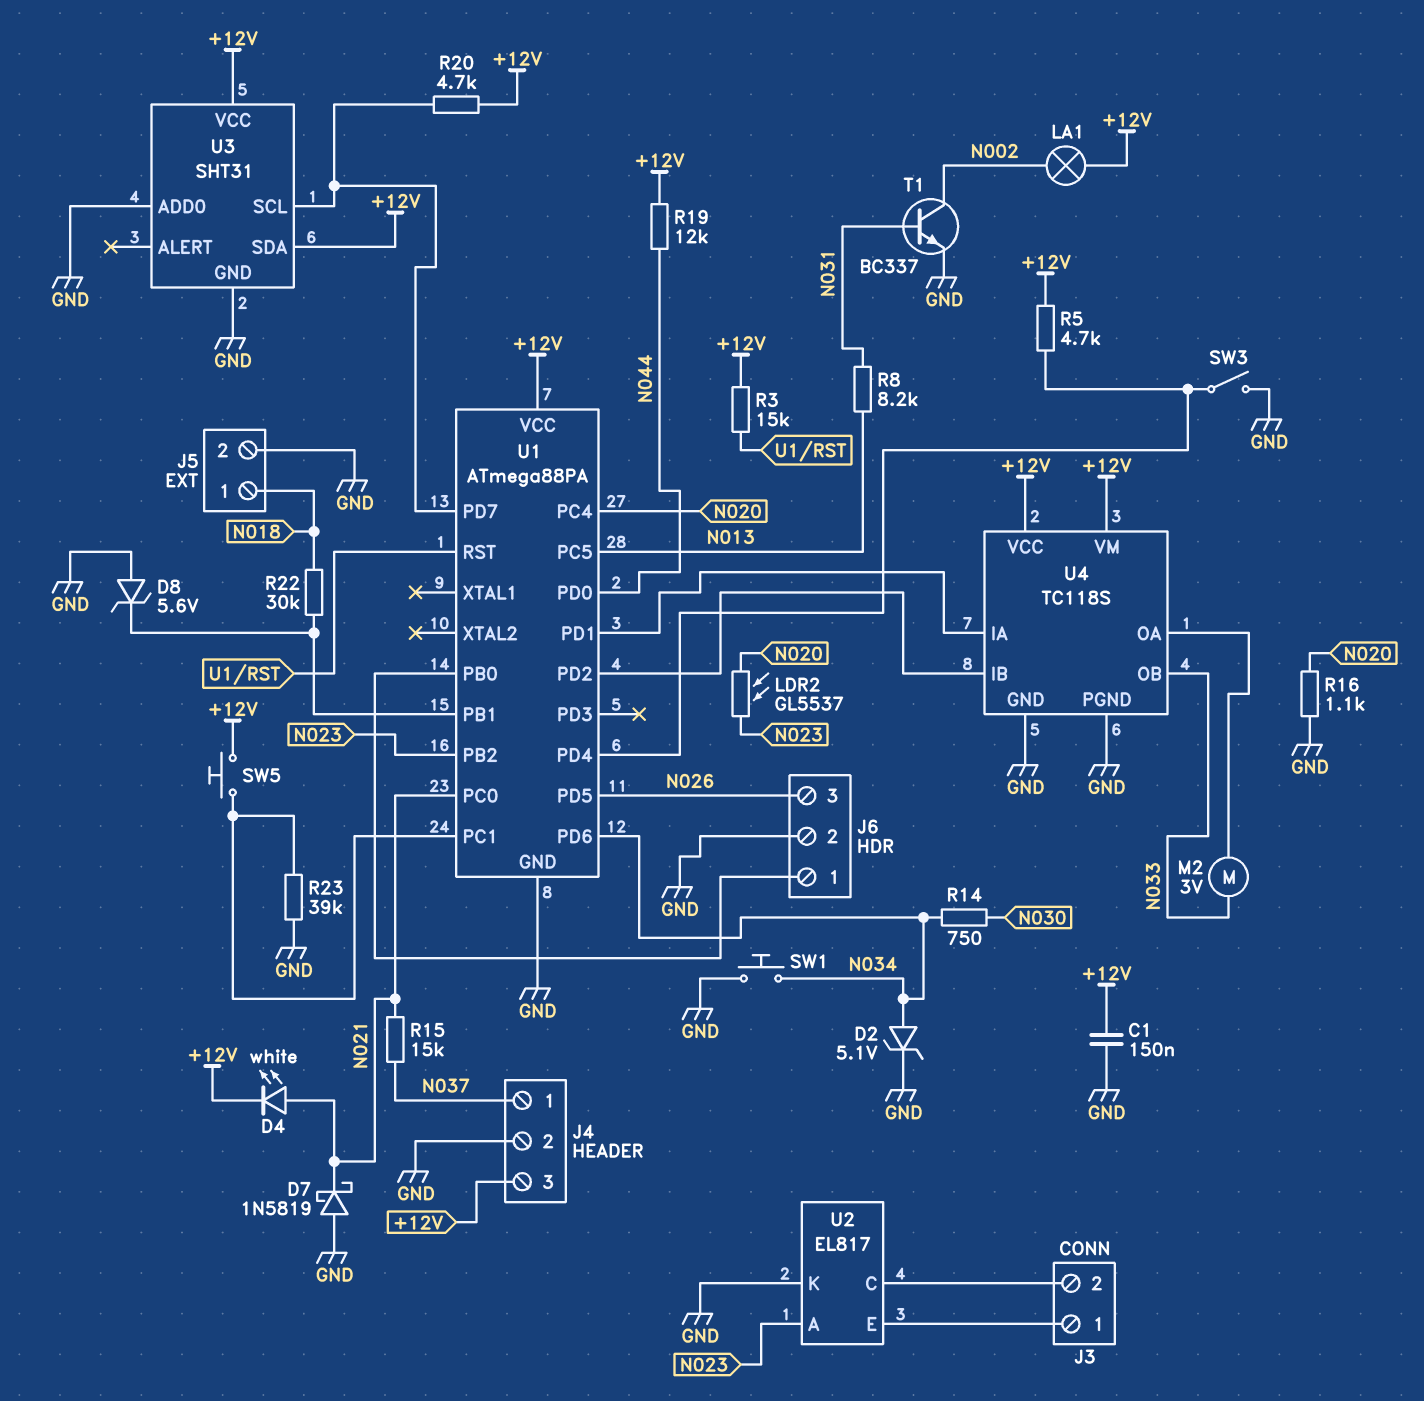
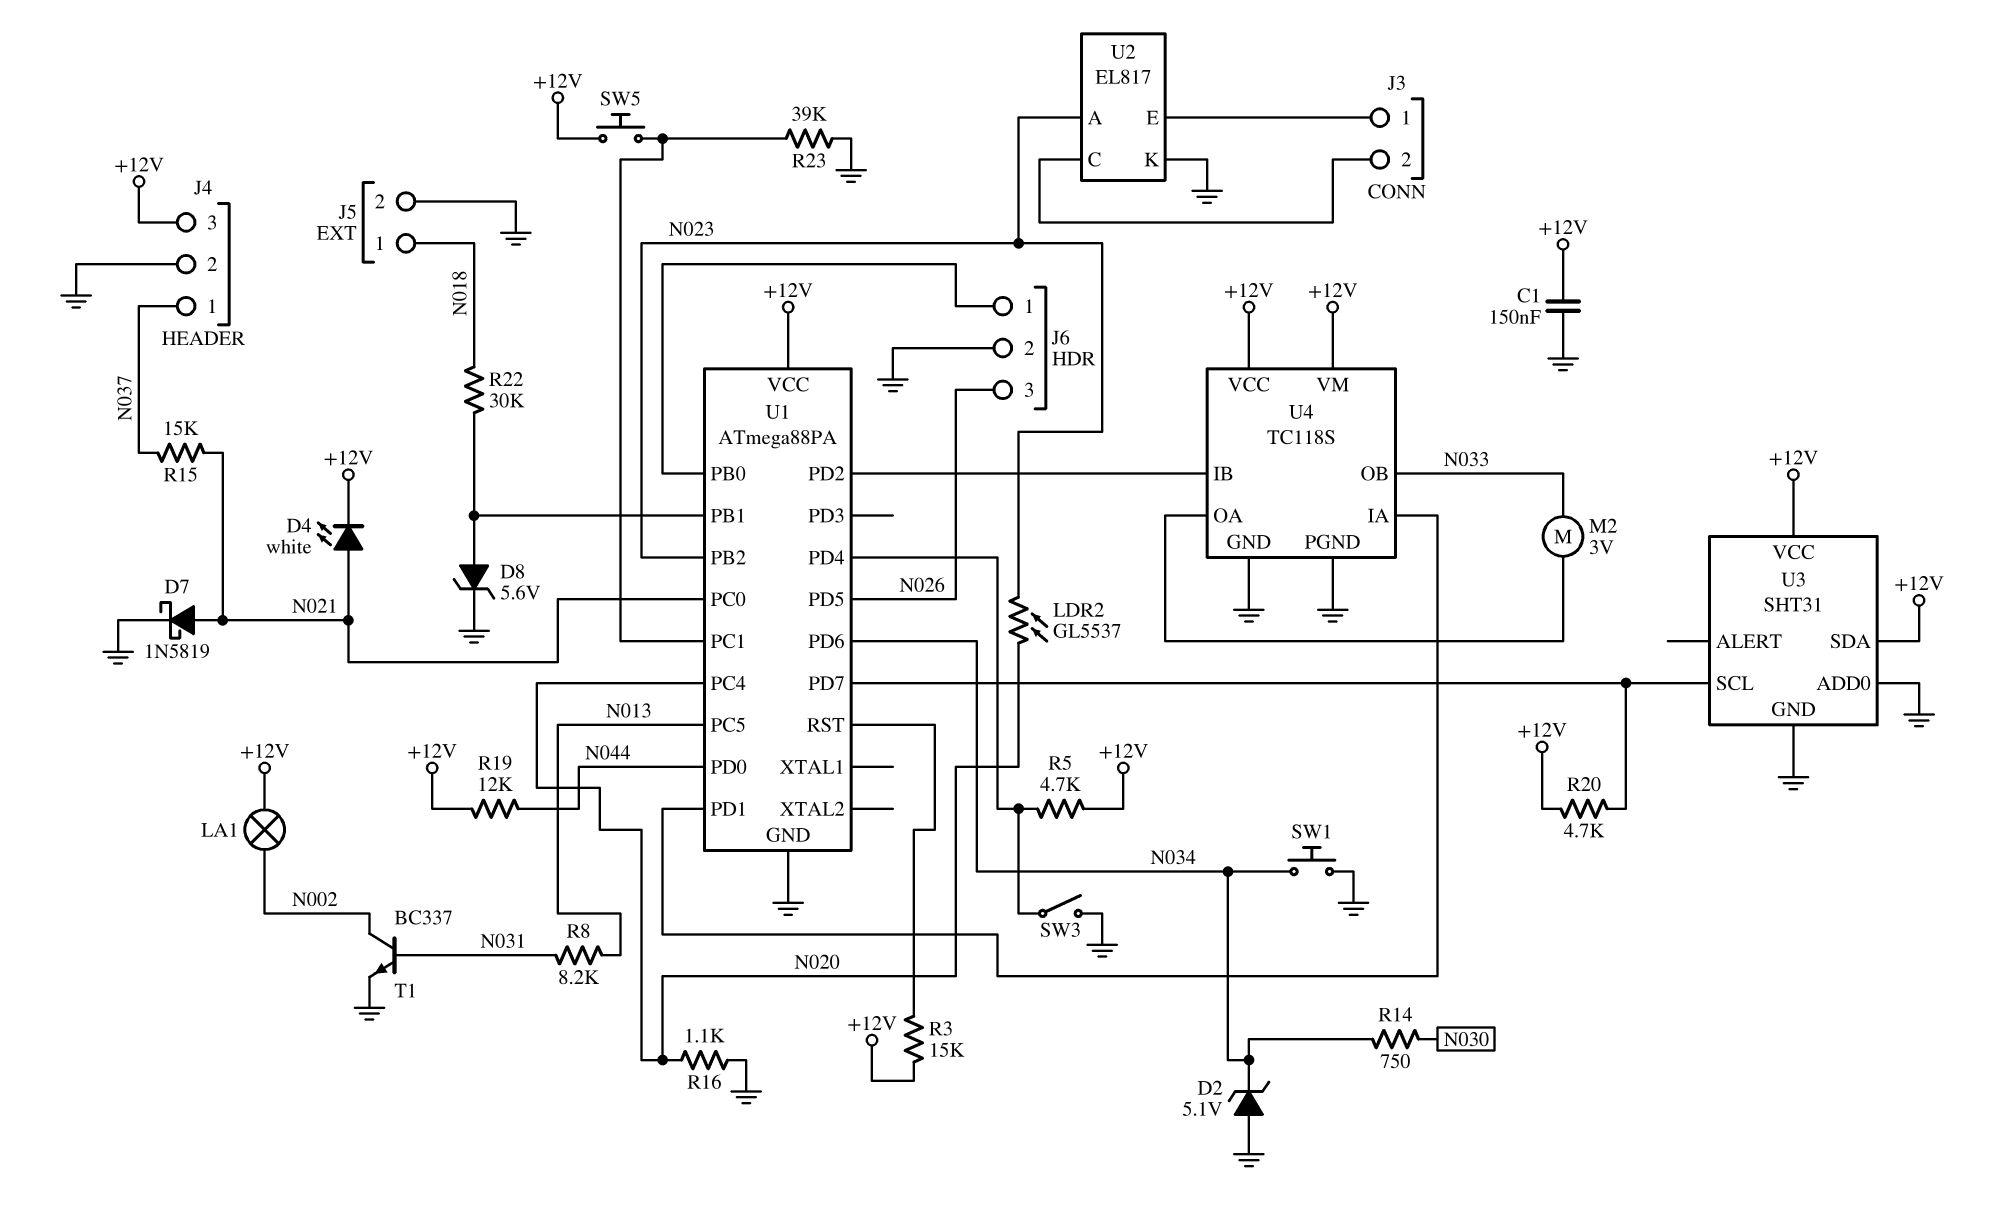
D2: zener 5.1V (A N034, K GND) -> zener 5.1V (A GND, K N034)
D7: schottky 1N5819 (A GND, K N021) -> schottky 1N5819 (A N021, K GND)
D8: zener 5.6V (A GND, K U1/PB1) -> zener 5.6V (A U1/PB1, K GND)

